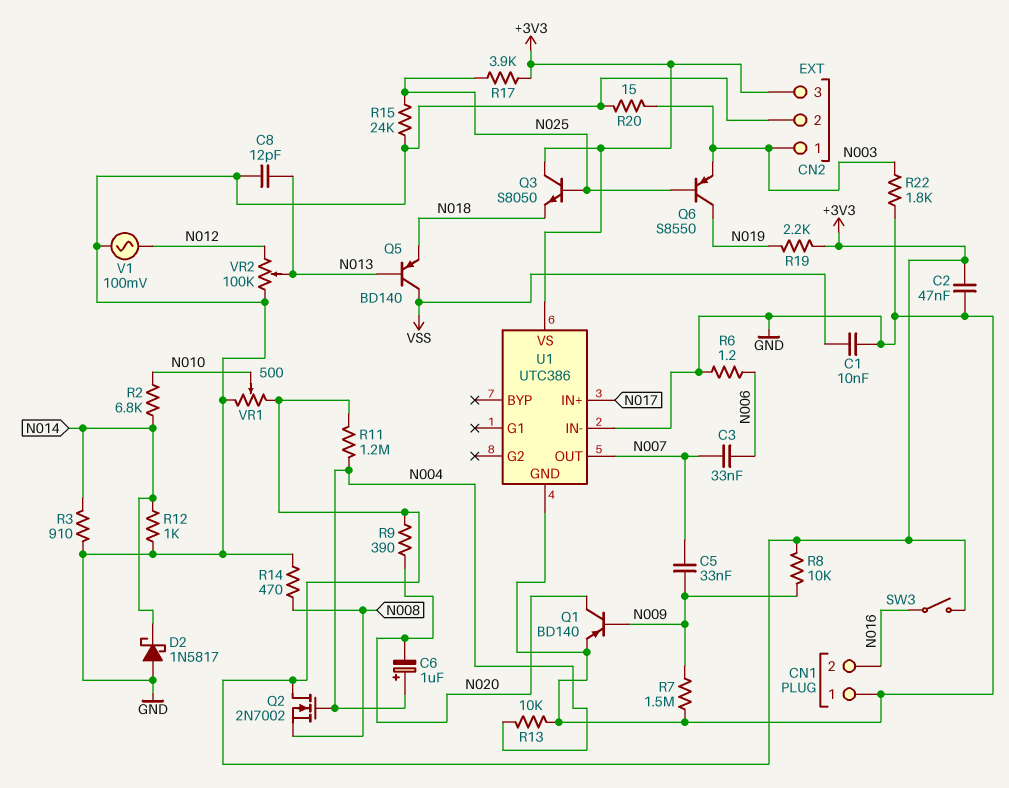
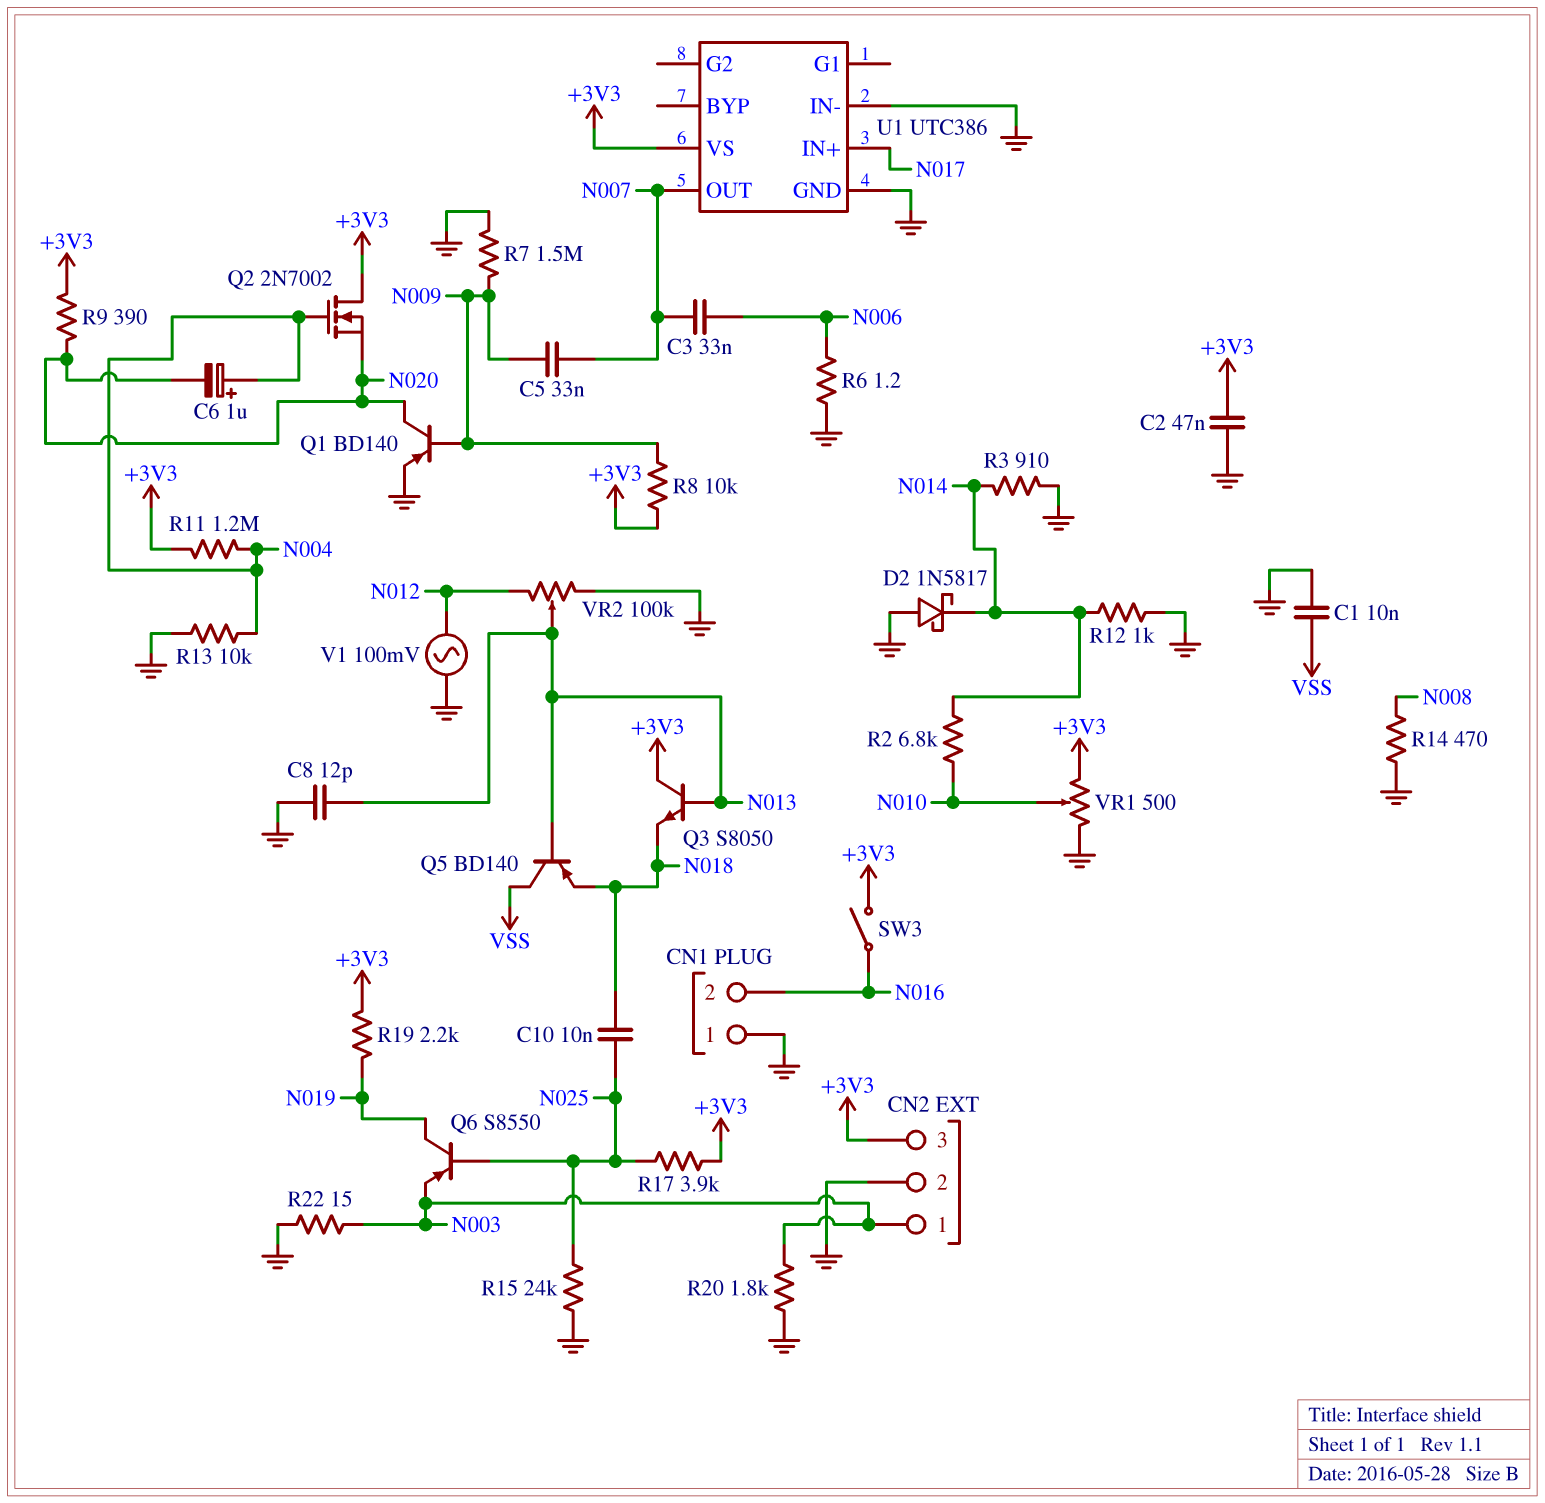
C10: none -> 10nF (N018, N025)
Q2: NMOS 2N7002 (G N004, D +3V3, S N008) -> NMOS 2N7002 (G N004, D +3V3, S N020)
Q3: NPN S8050 (B N025, C +3V3, E N018) -> NPN S8050 (B N013, C +3V3, E N018)
R20: 15 (GND, N003) -> 1.8k (GND, N003)
R22: 1.8k (GND, N003) -> 15 (GND, N003)

